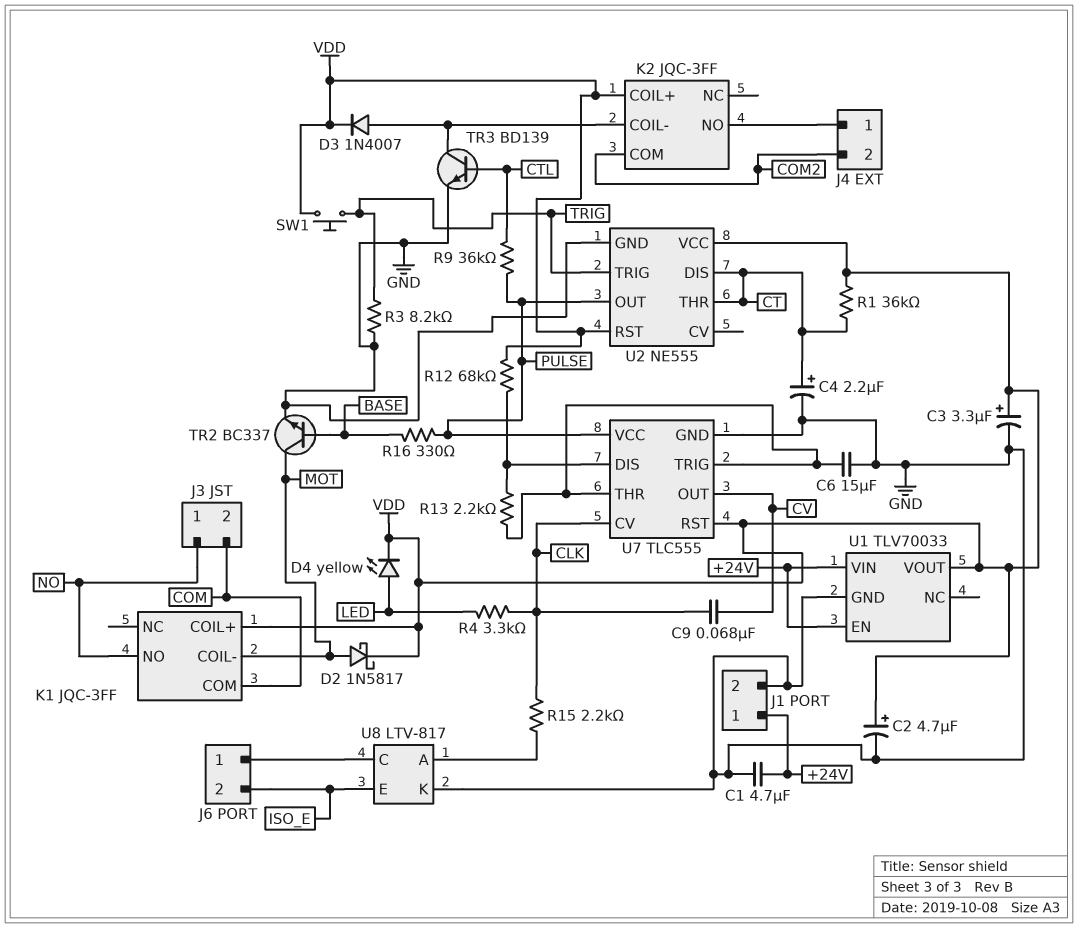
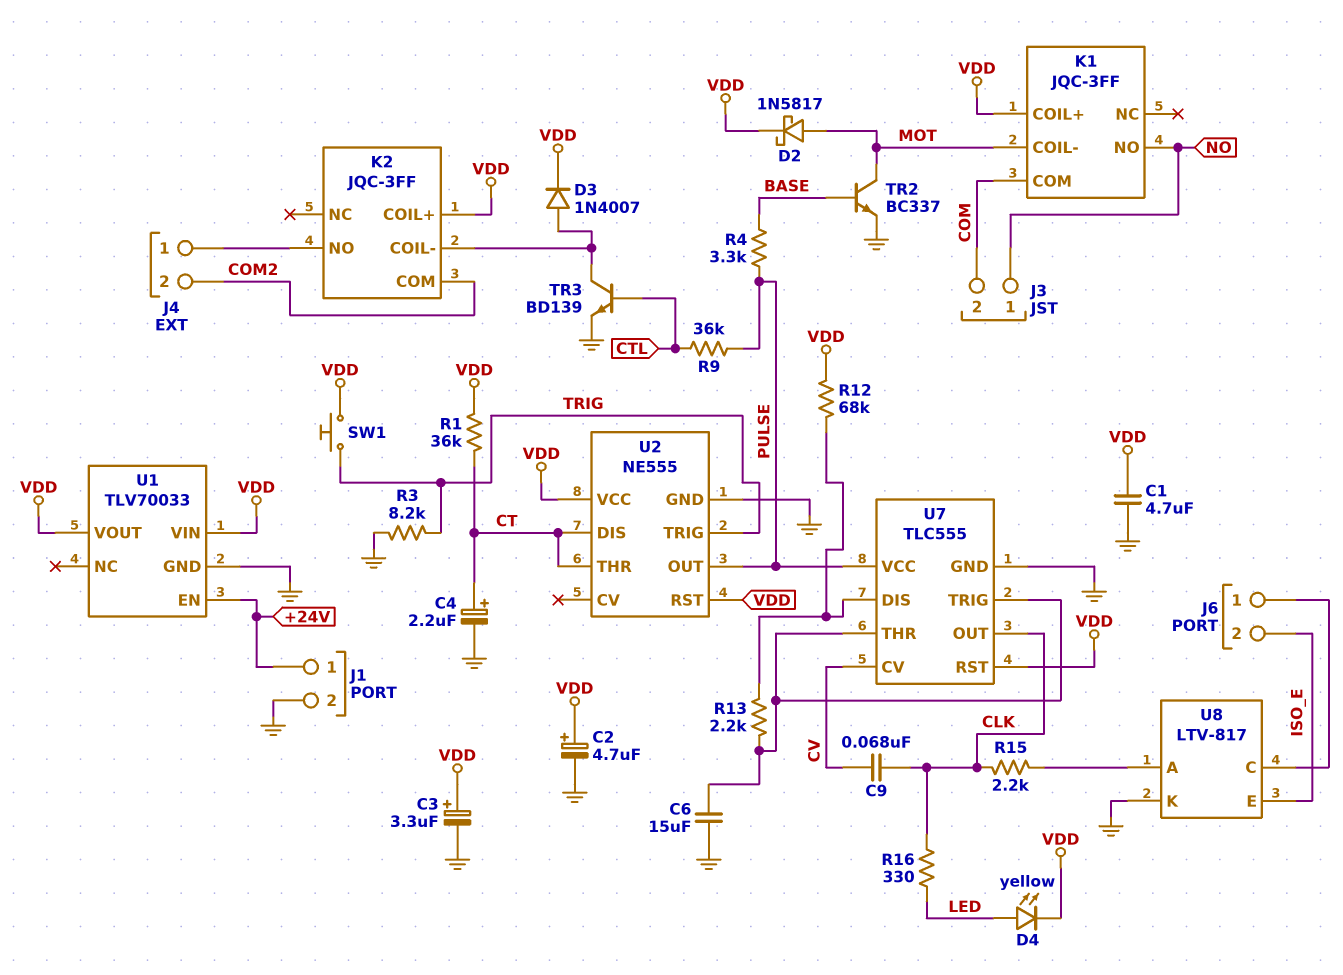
C1: 4.7uF (+24V, GND) -> 4.7uF (GND, VDD)
R4: 3.3k (CLK, LED) -> 3.3k (BASE, PULSE)
R16: 330 (BASE, PULSE) -> 330 (CLK, LED)
U1 pin VIN: +24V -> VDD
U7 pin CV: CLK -> CV
U7 pin OUT: CV -> CLK

